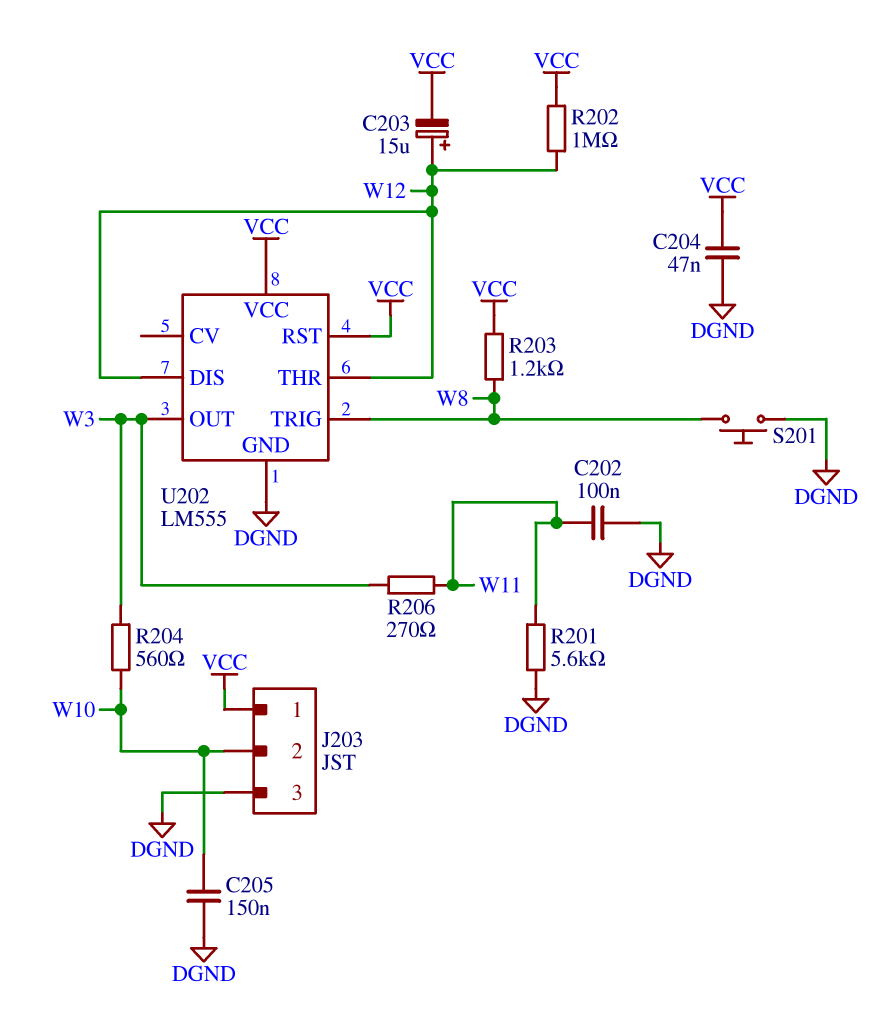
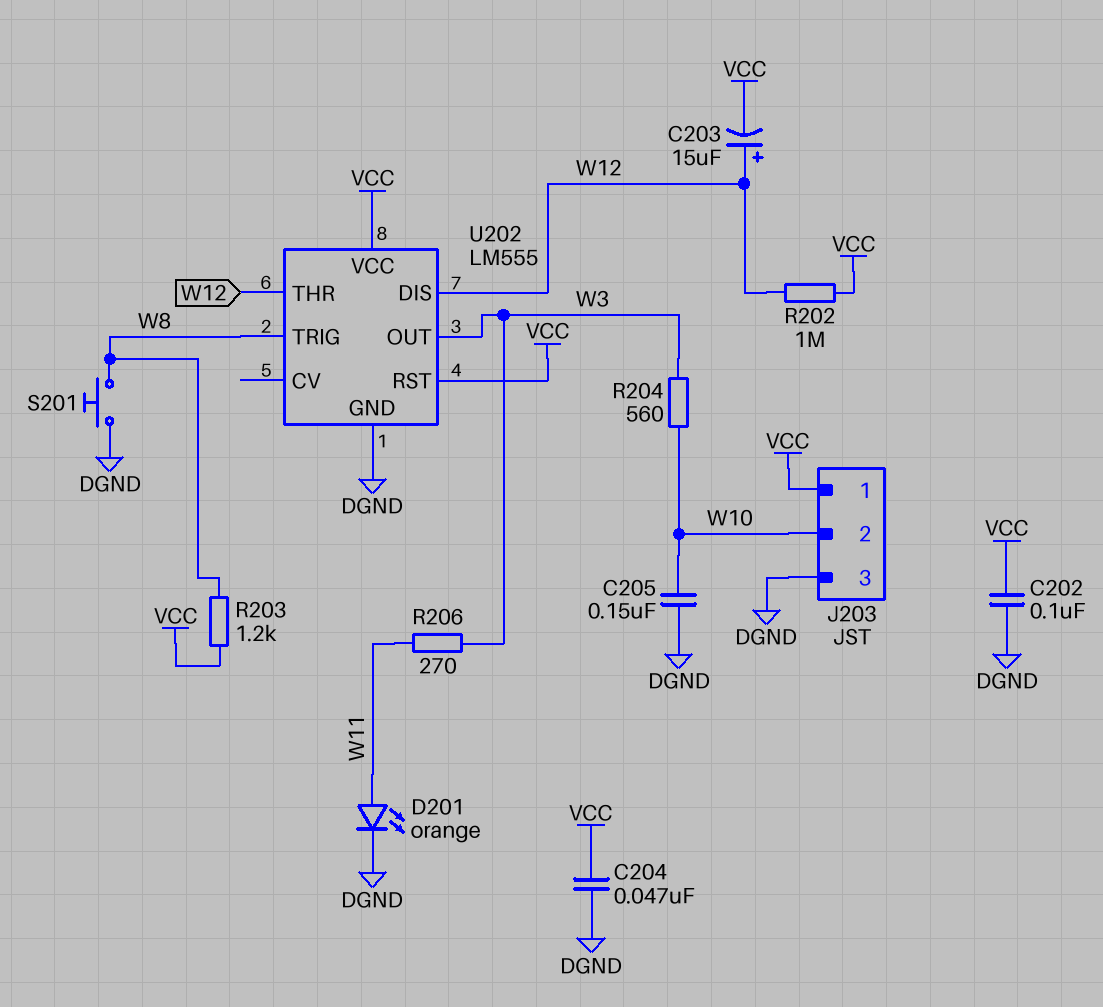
C202: 100nF (DGND, W11) -> 100nF (DGND, VCC)
D201: none -> LED orange (A W11, K DGND)
R201: 5.6k (DGND, W11) -> none

